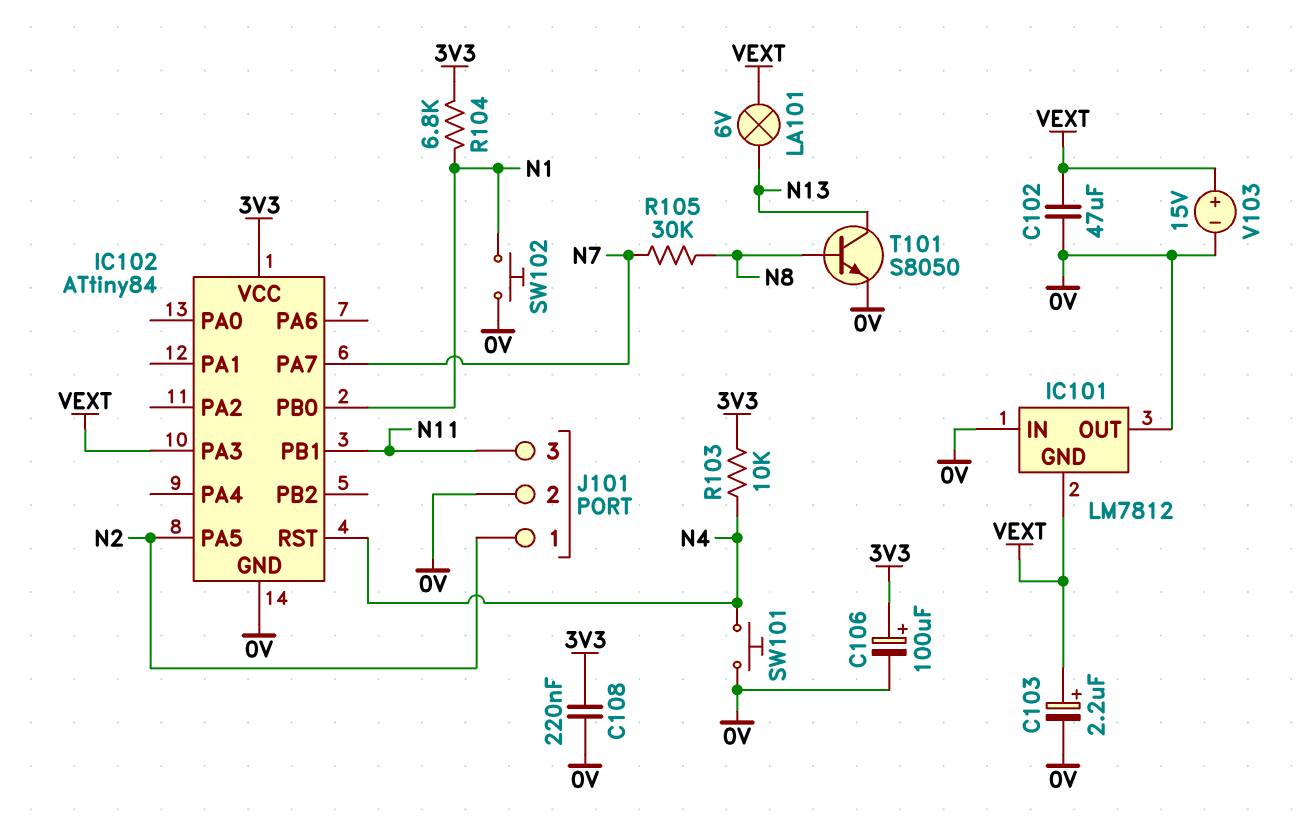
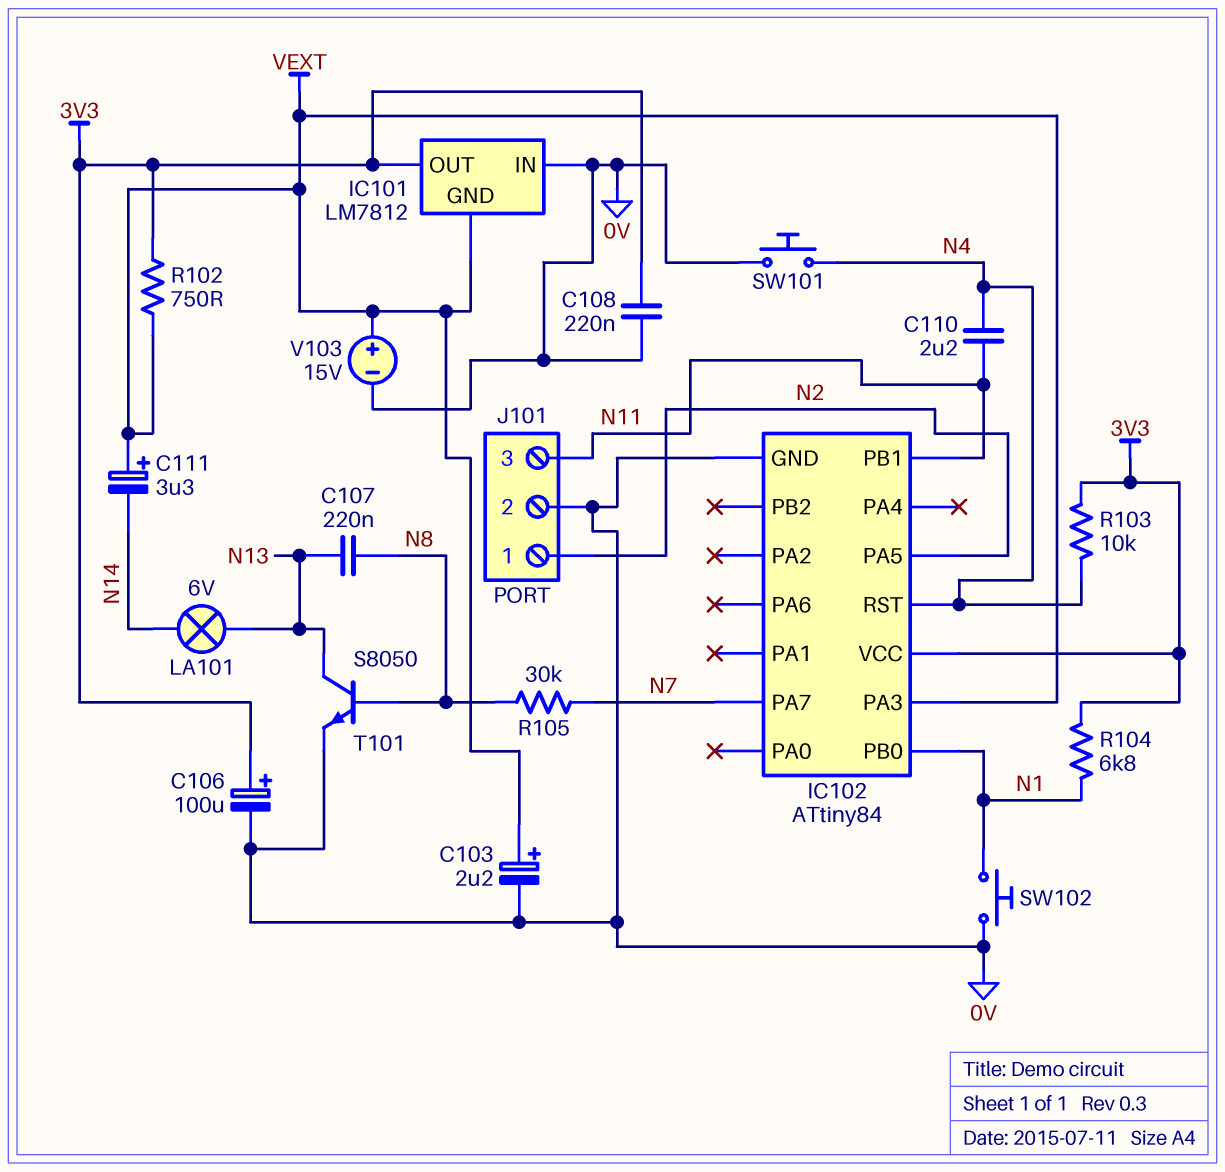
C102: 47uF (0V, VEXT) -> none
C107: none -> 220nF (N8, N13)
C110: none -> 2.2uF (N4, N11)
C111: none -> 3.3uF (plus VEXT, minus N14)
IC101 pin OUT: 0V -> 3V3
LA101: lamp 6V (N13, VEXT) -> lamp 6V (N13, N14)
R102: none -> 750 (3V3, VEXT)

